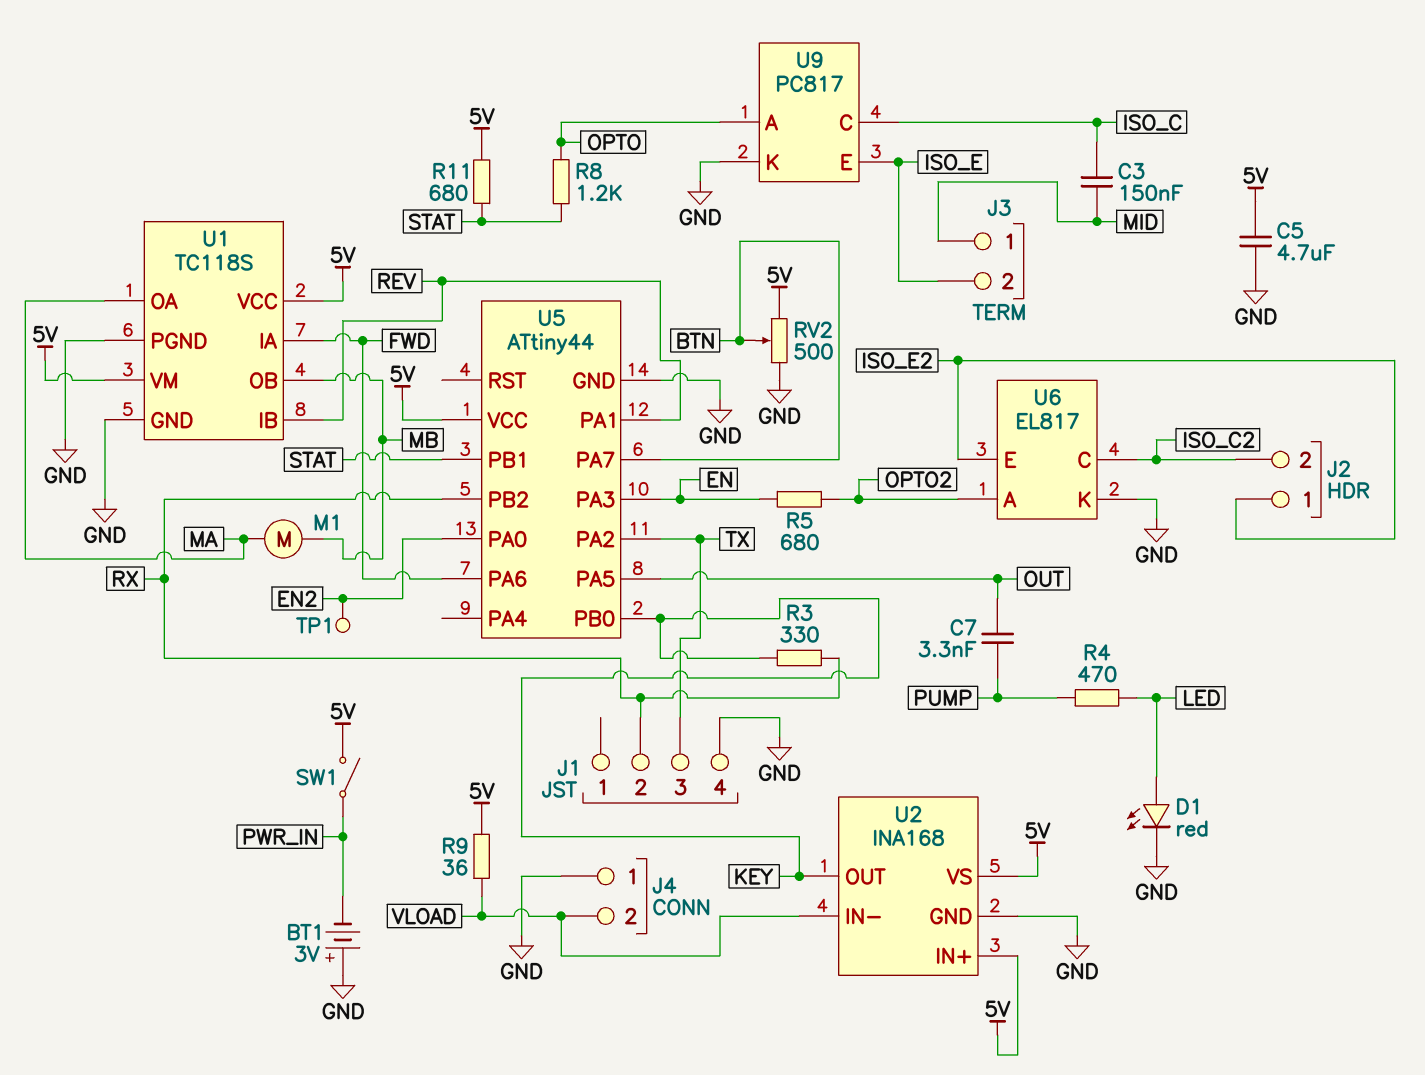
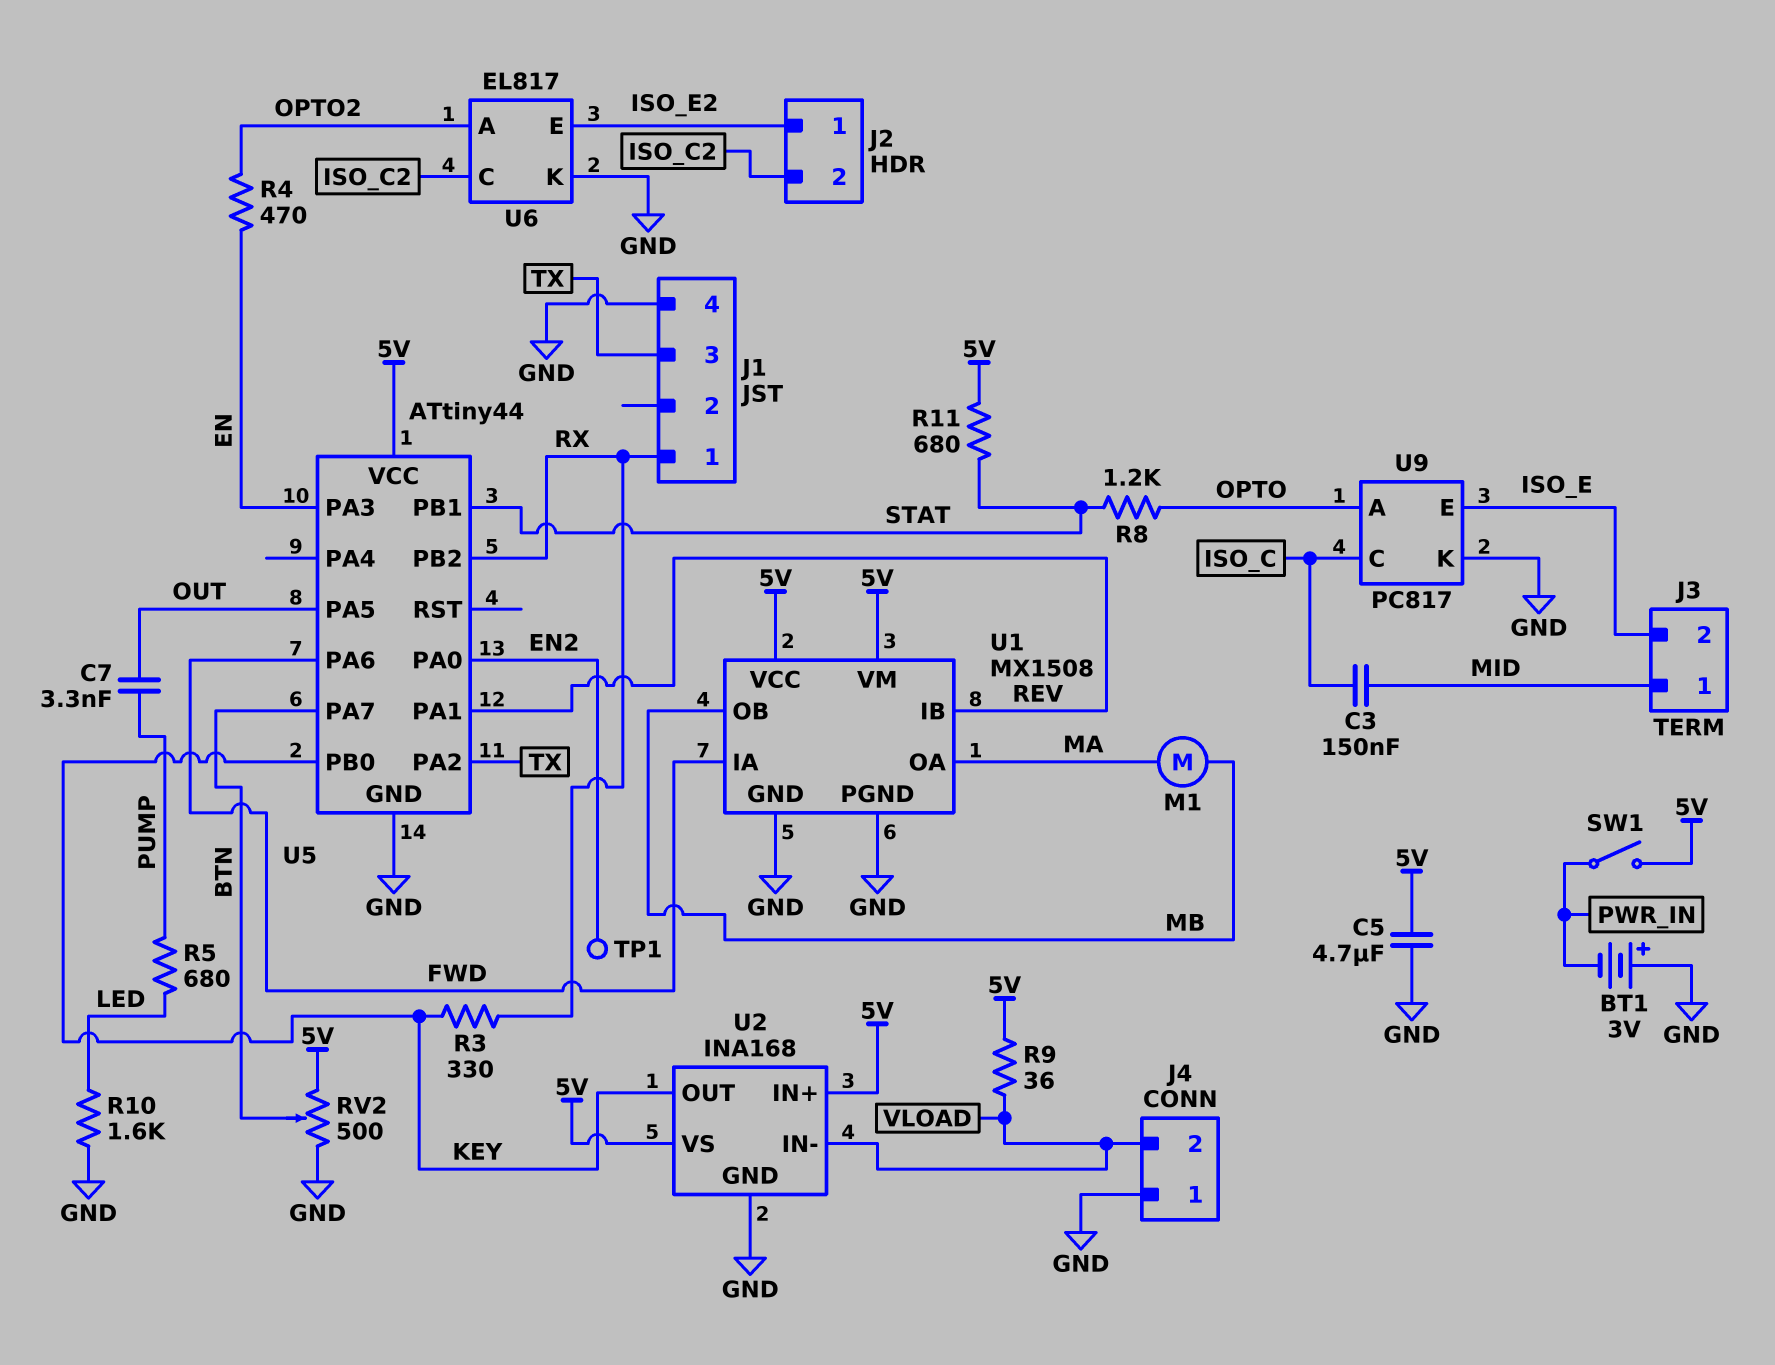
D1: LED red (A LED, K GND) -> none
J1 pin 1: none -> RX
J1 pin 2: RX -> none
R4: 470 (LED, PUMP) -> 470 (EN, OPTO2)
R5: 680 (EN, OPTO2) -> 680 (LED, PUMP)
R10: none -> 1.6k (GND, LED)
U1: TC118S -> MX1508

